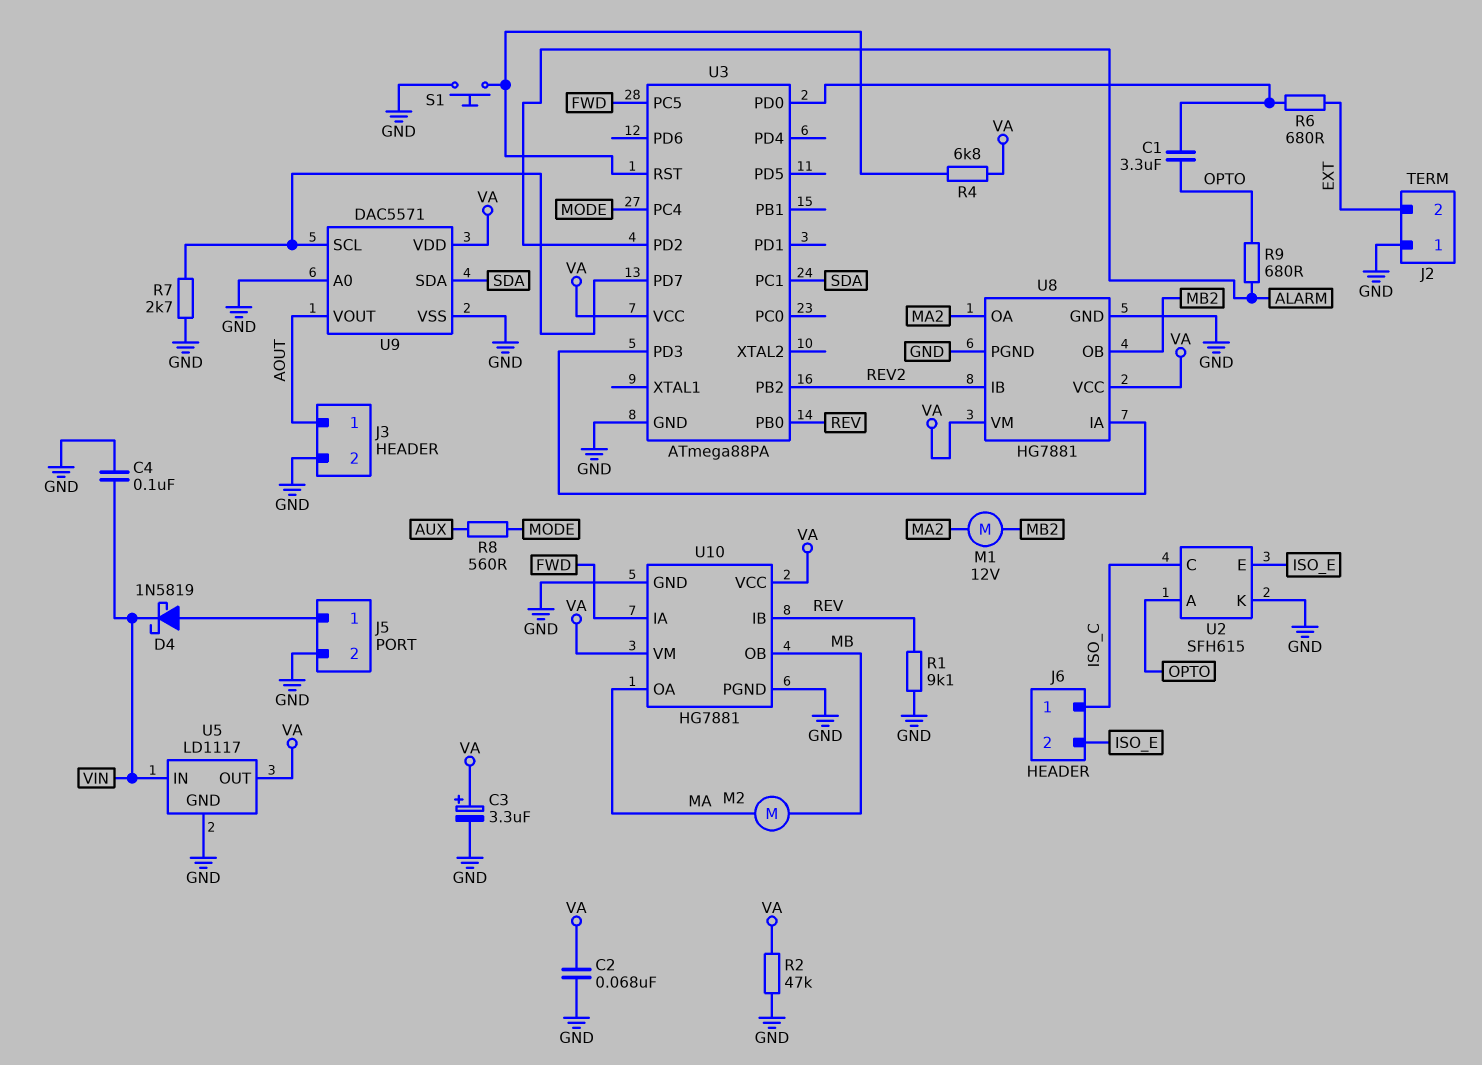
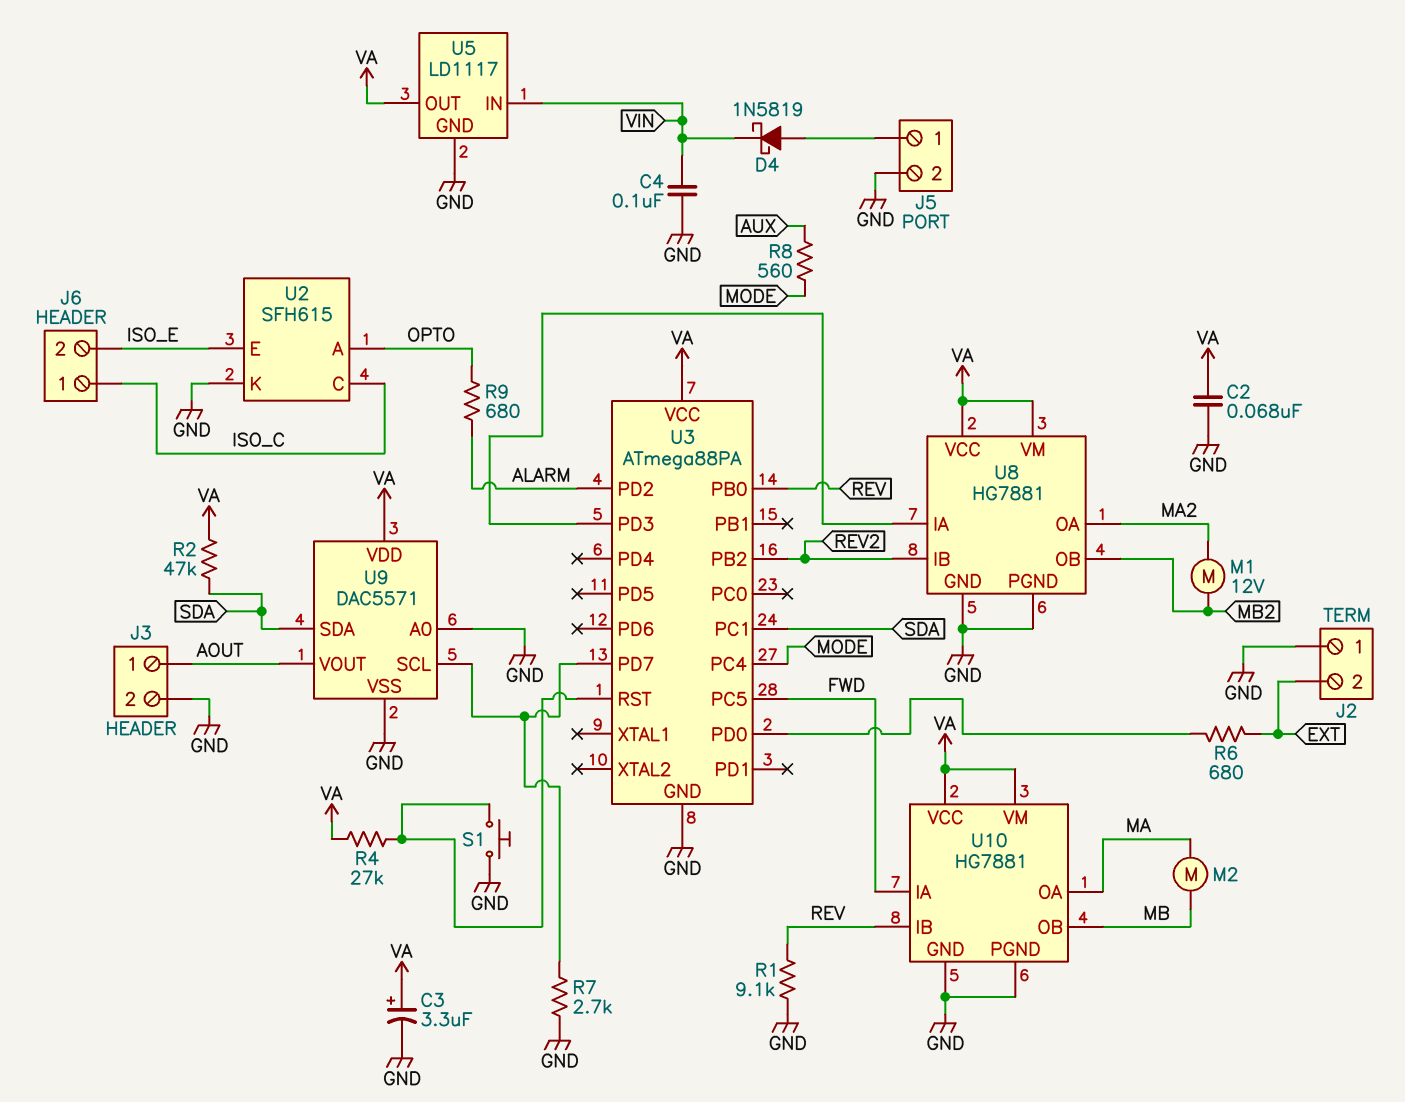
C1: 3.3uF (OPTO, U3/PD0) -> none
R2: 47k (GND, VA) -> 47k (SDA, VA)
R4: 6.8k (U3/RST, VA) -> 27k (U3/RST, VA)

